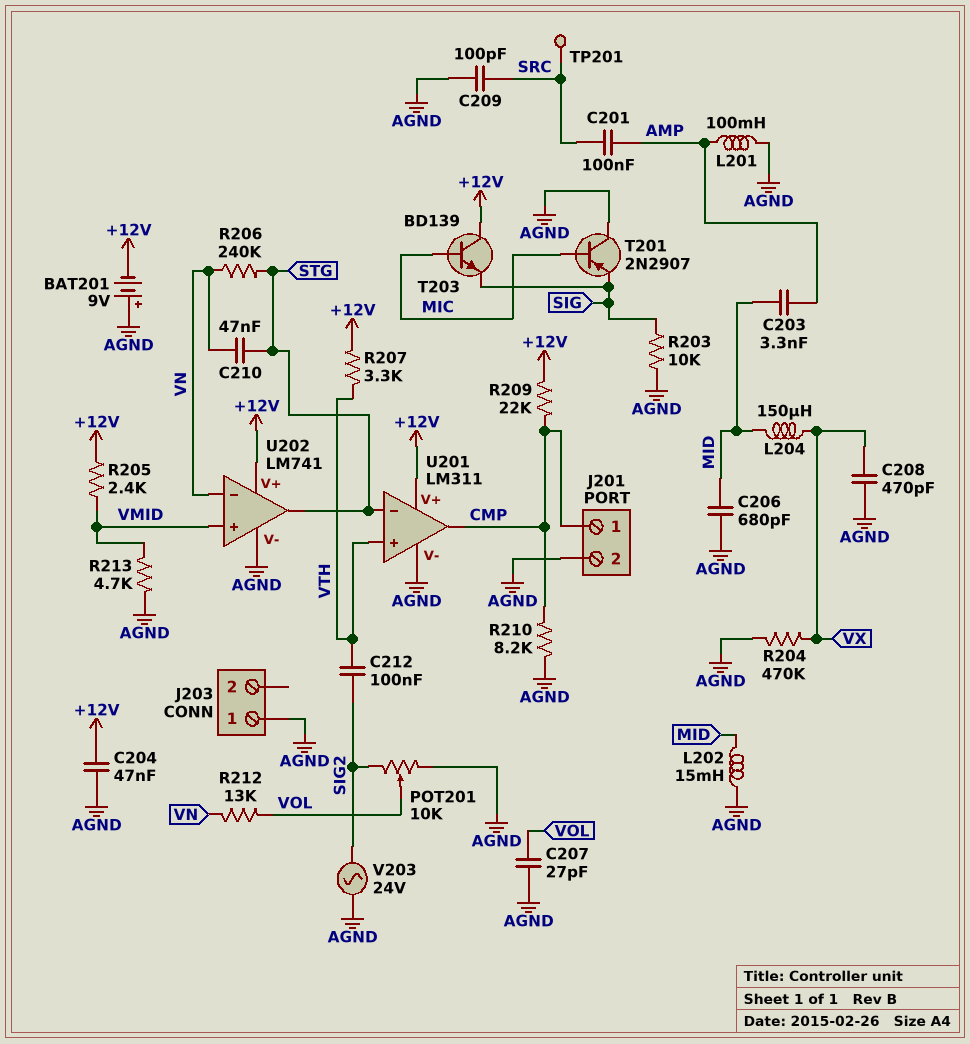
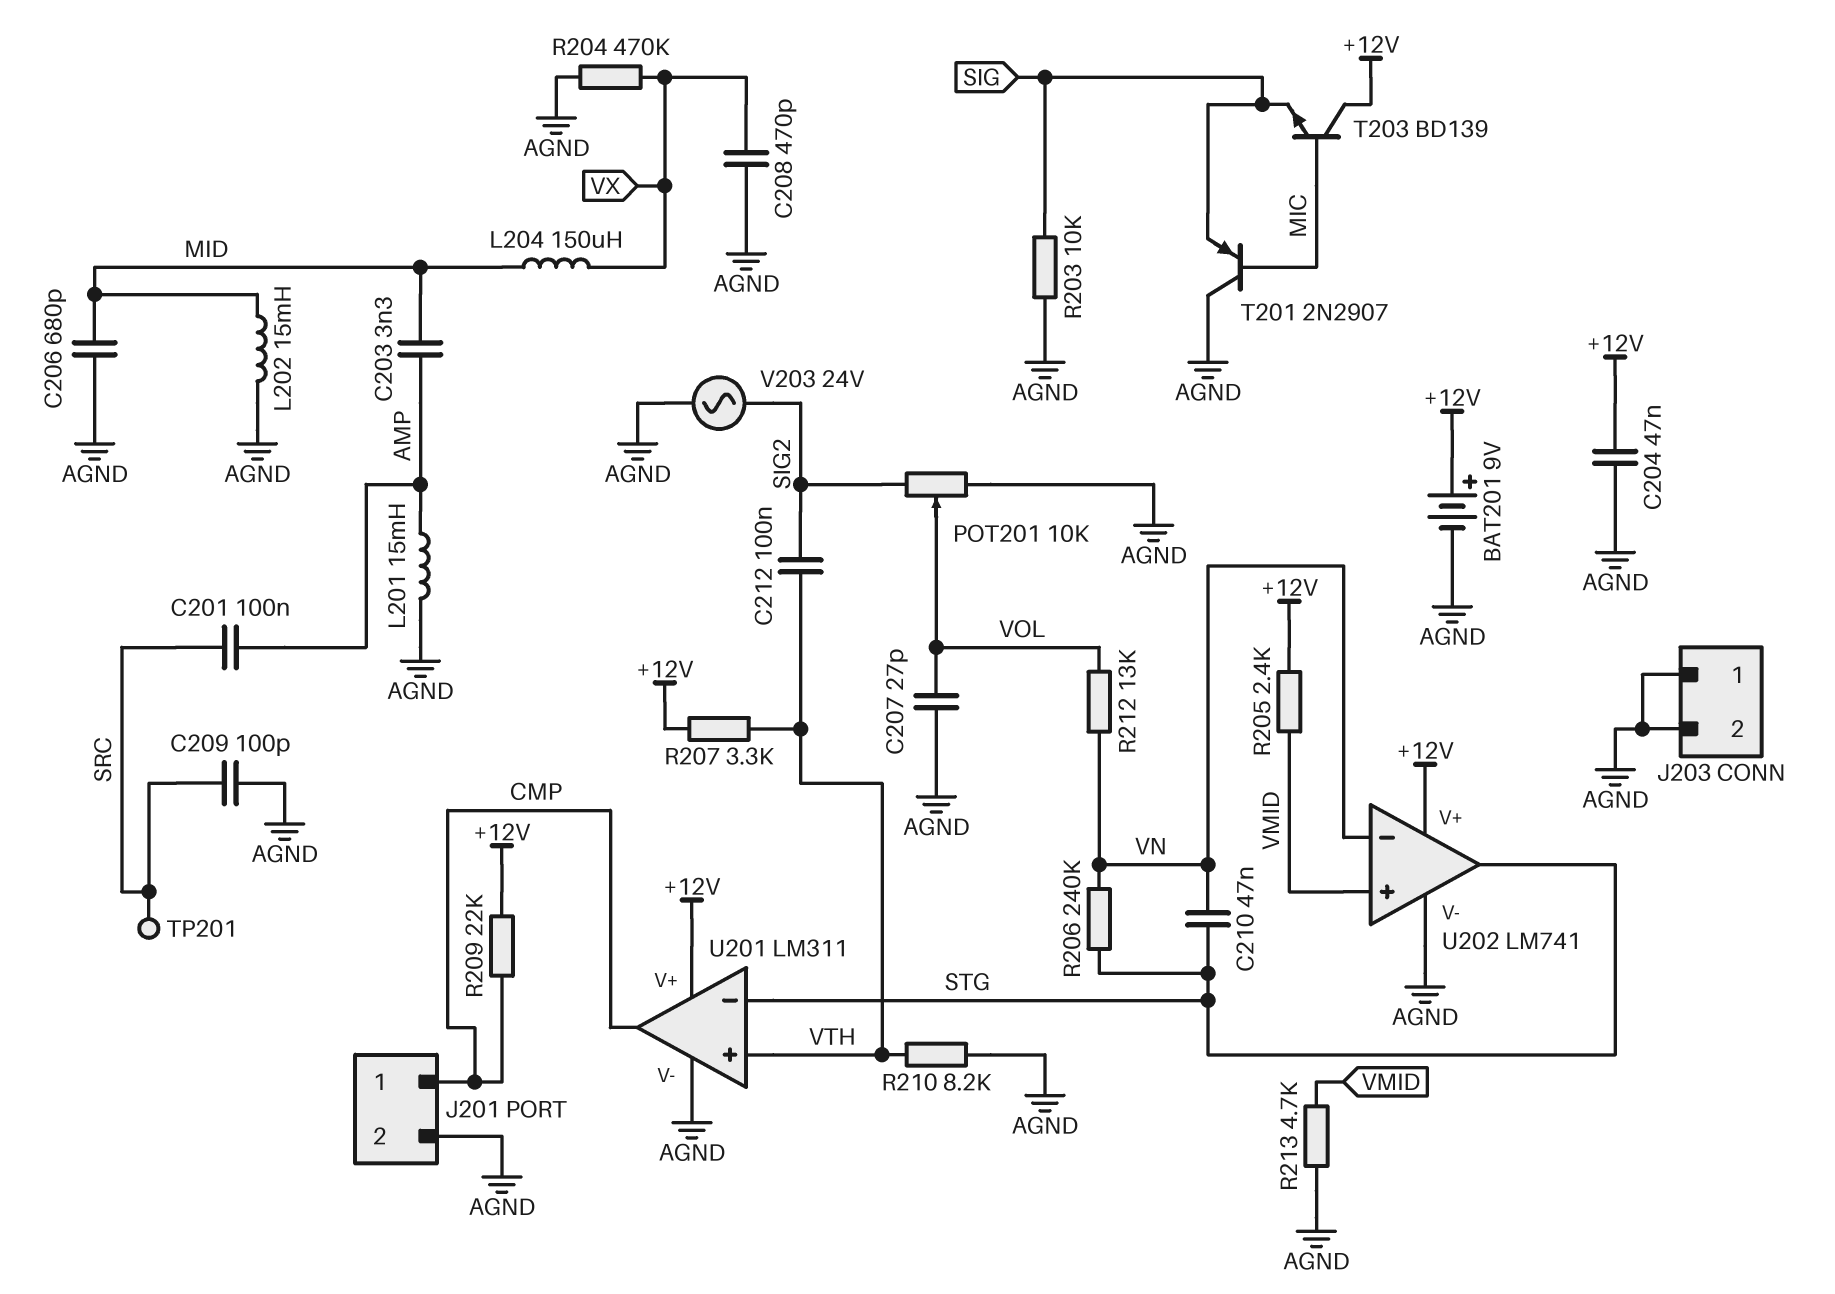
BAT201: 9V (plus AGND, minus +12V) -> 9V (plus +12V, minus AGND)
J203 pin 2: none -> AGND
L201: 100mH (AGND, AMP) -> 15mH (AGND, AMP)
R210: 8.2k (AGND, CMP) -> 8.2k (AGND, VTH)

